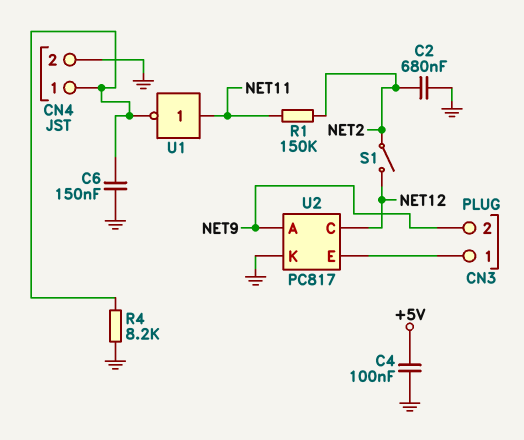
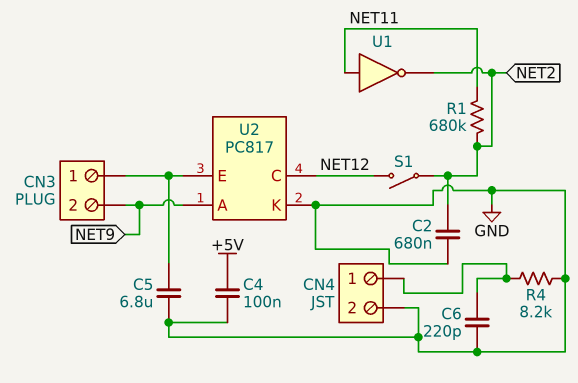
C5: none -> 6.8uF (CN3/1, GND)
C6: 150nF (CN4/1, GND) -> 220pF (CN4/1, GND)
R1: 150k (NET2, NET11) -> 680k (NET2, NET11)
U1: NOT (in NET11, out CN4/1) -> NOT (in NET11, out NET2)

